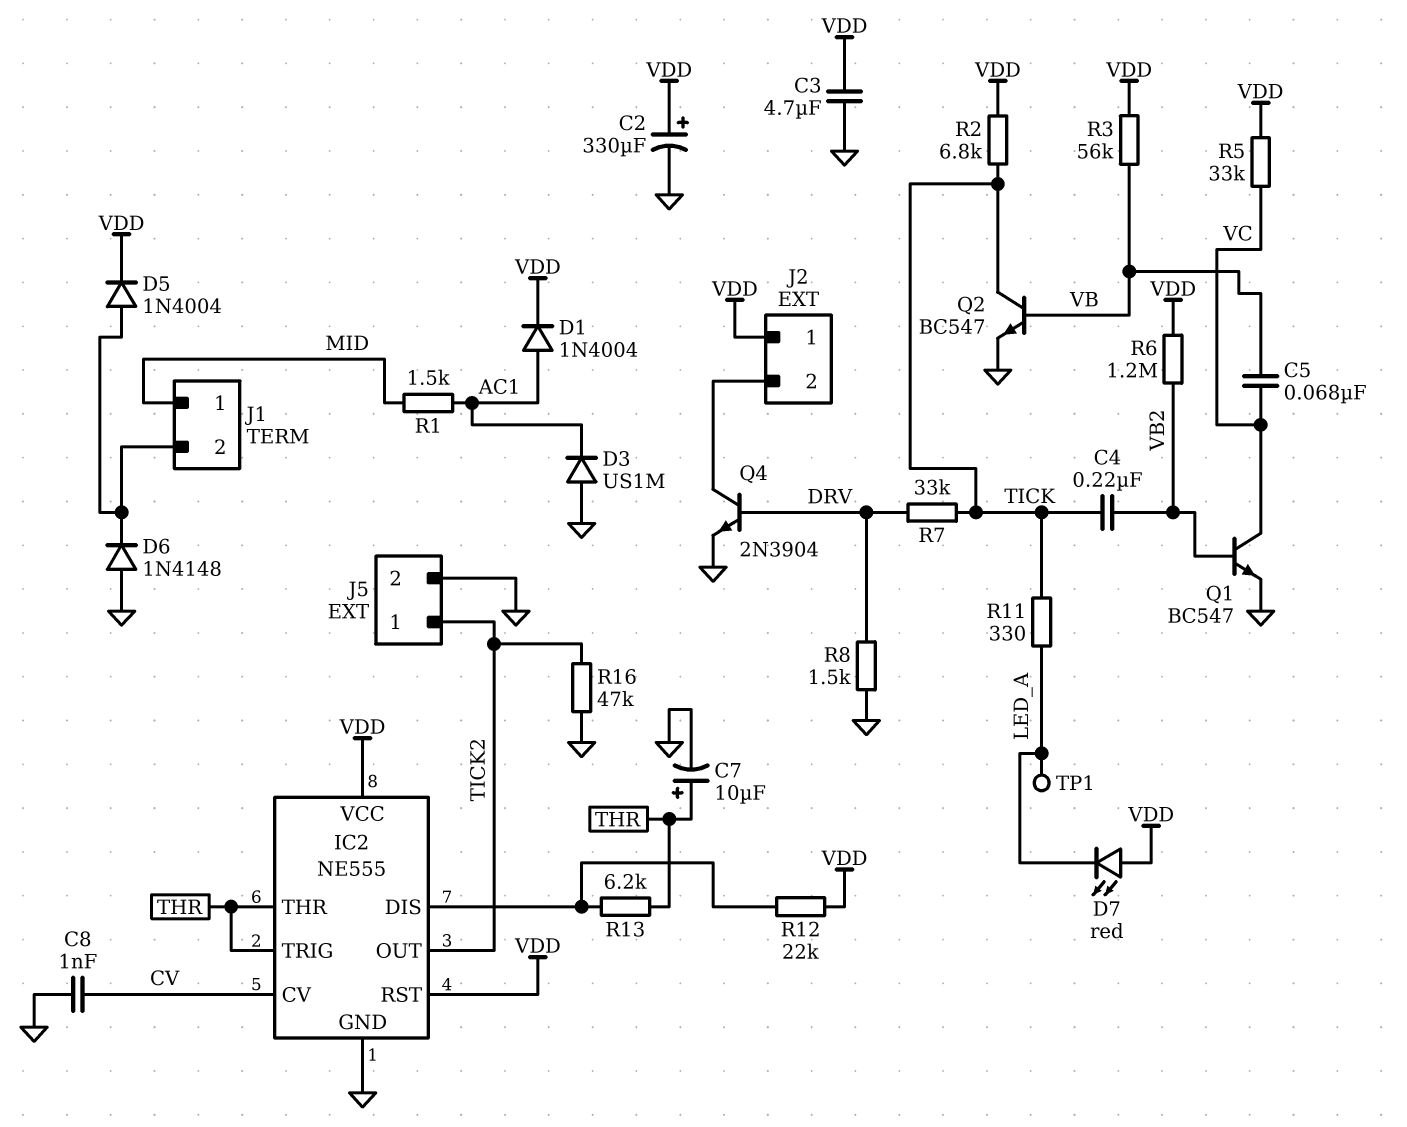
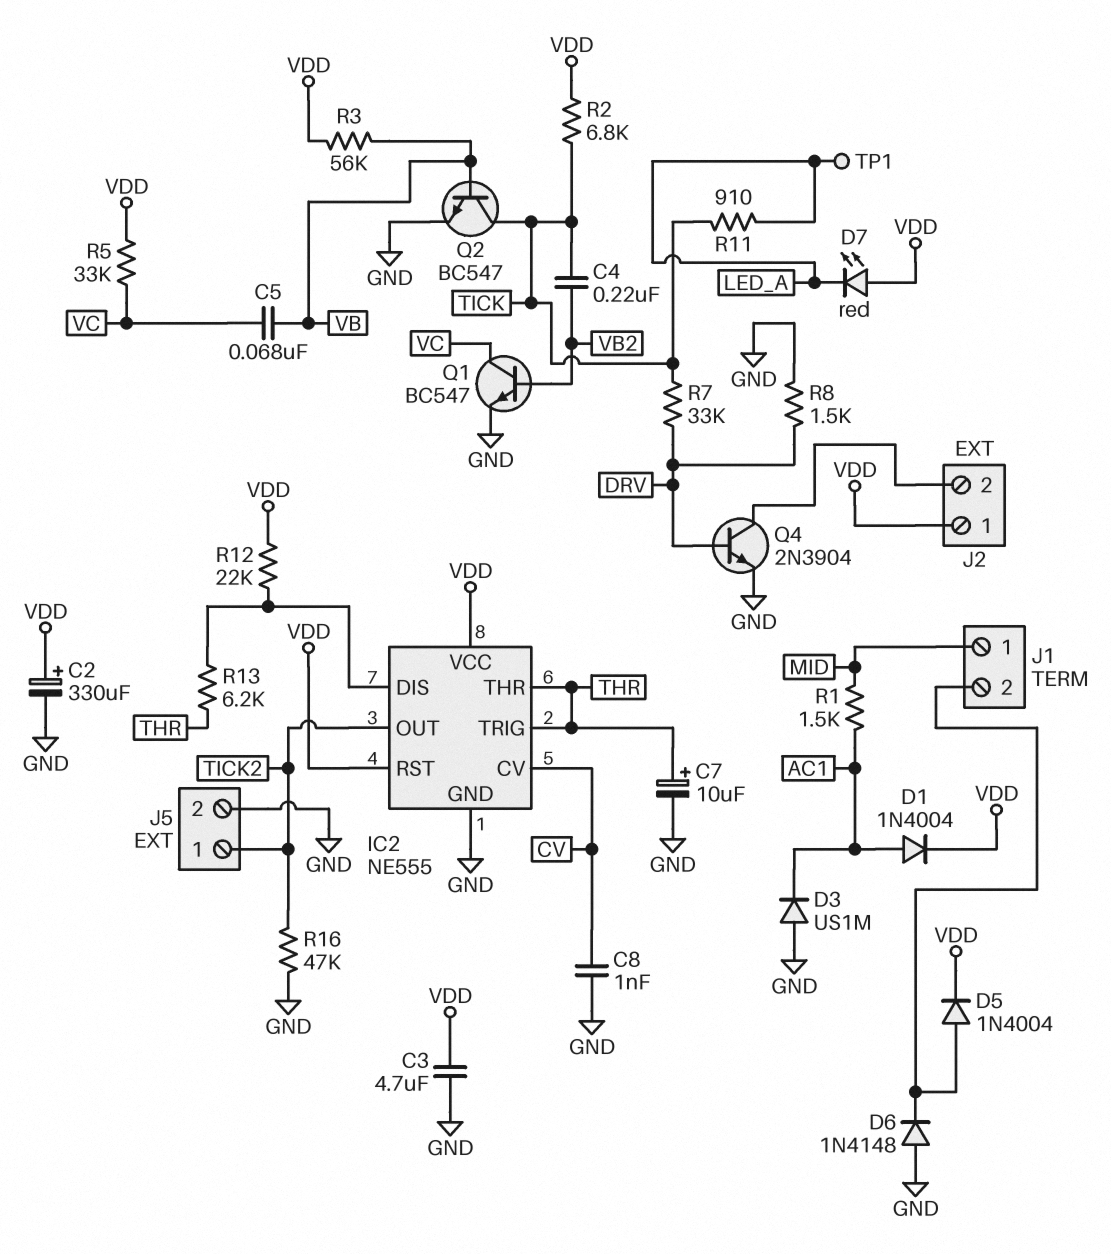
R6: 1.2M (VB2, VDD) -> none
R11: 330 (LED_A, TICK) -> 910 (LED_A, TICK)

